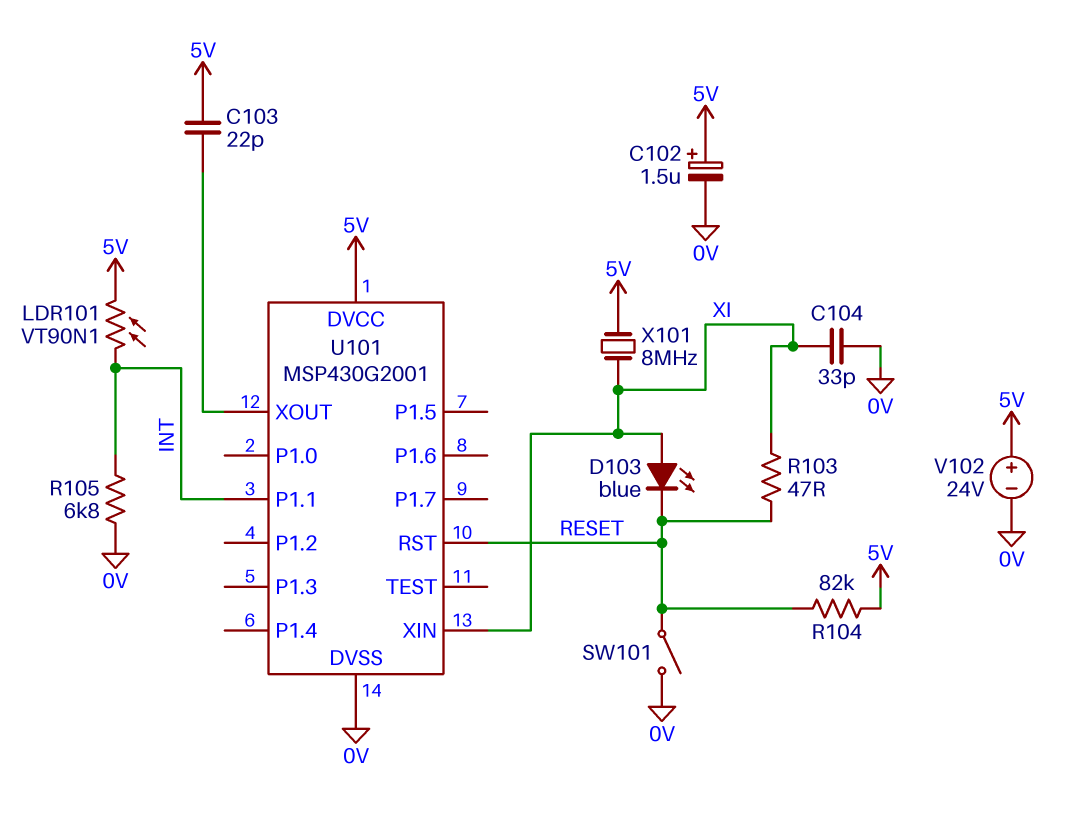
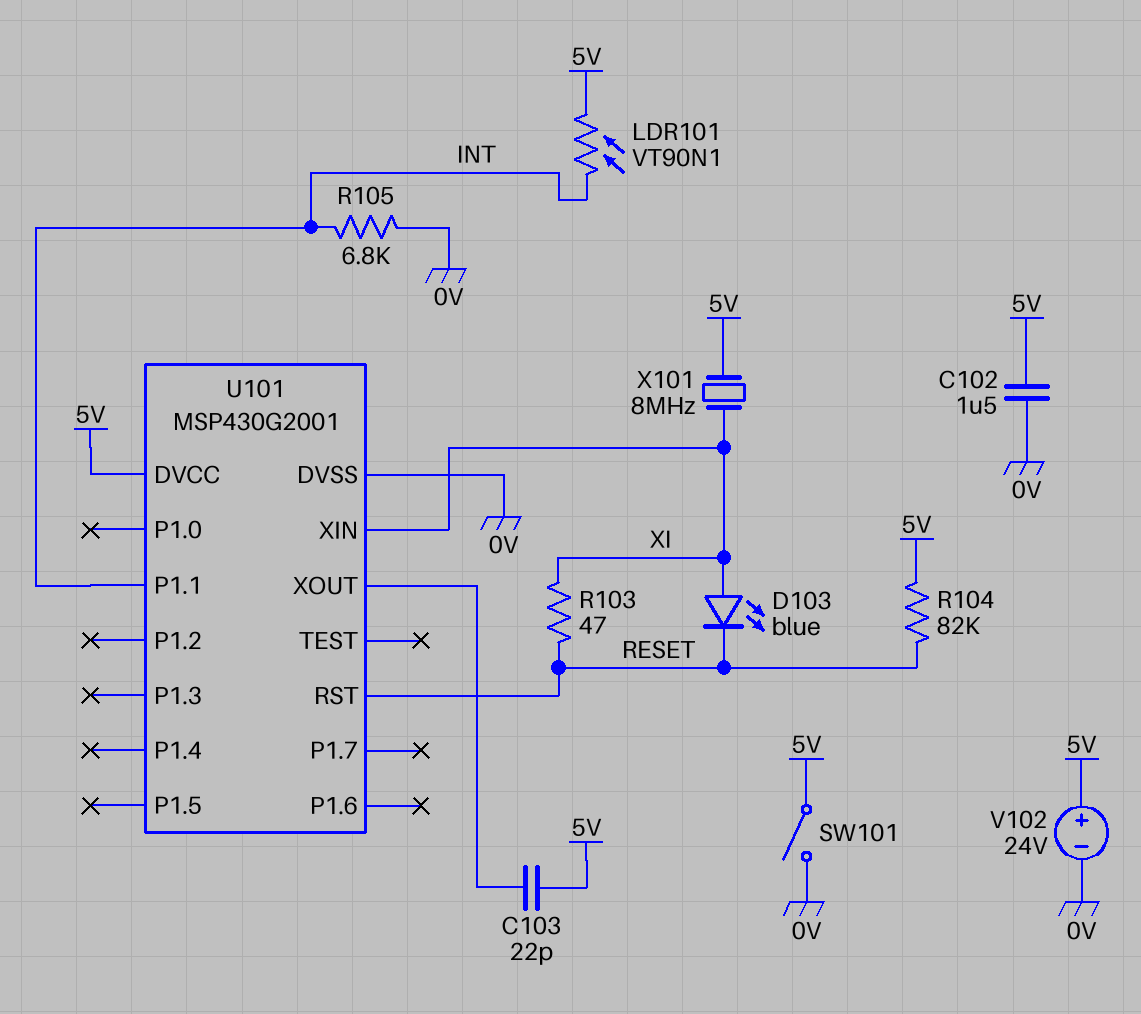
C102: 1.5uF (plus 5V, minus 0V) -> 1.5uF (0V, 5V)
C104: 33pF (0V, XI) -> none
SW101: switch (0V, RESET) -> switch (0V, 5V)

